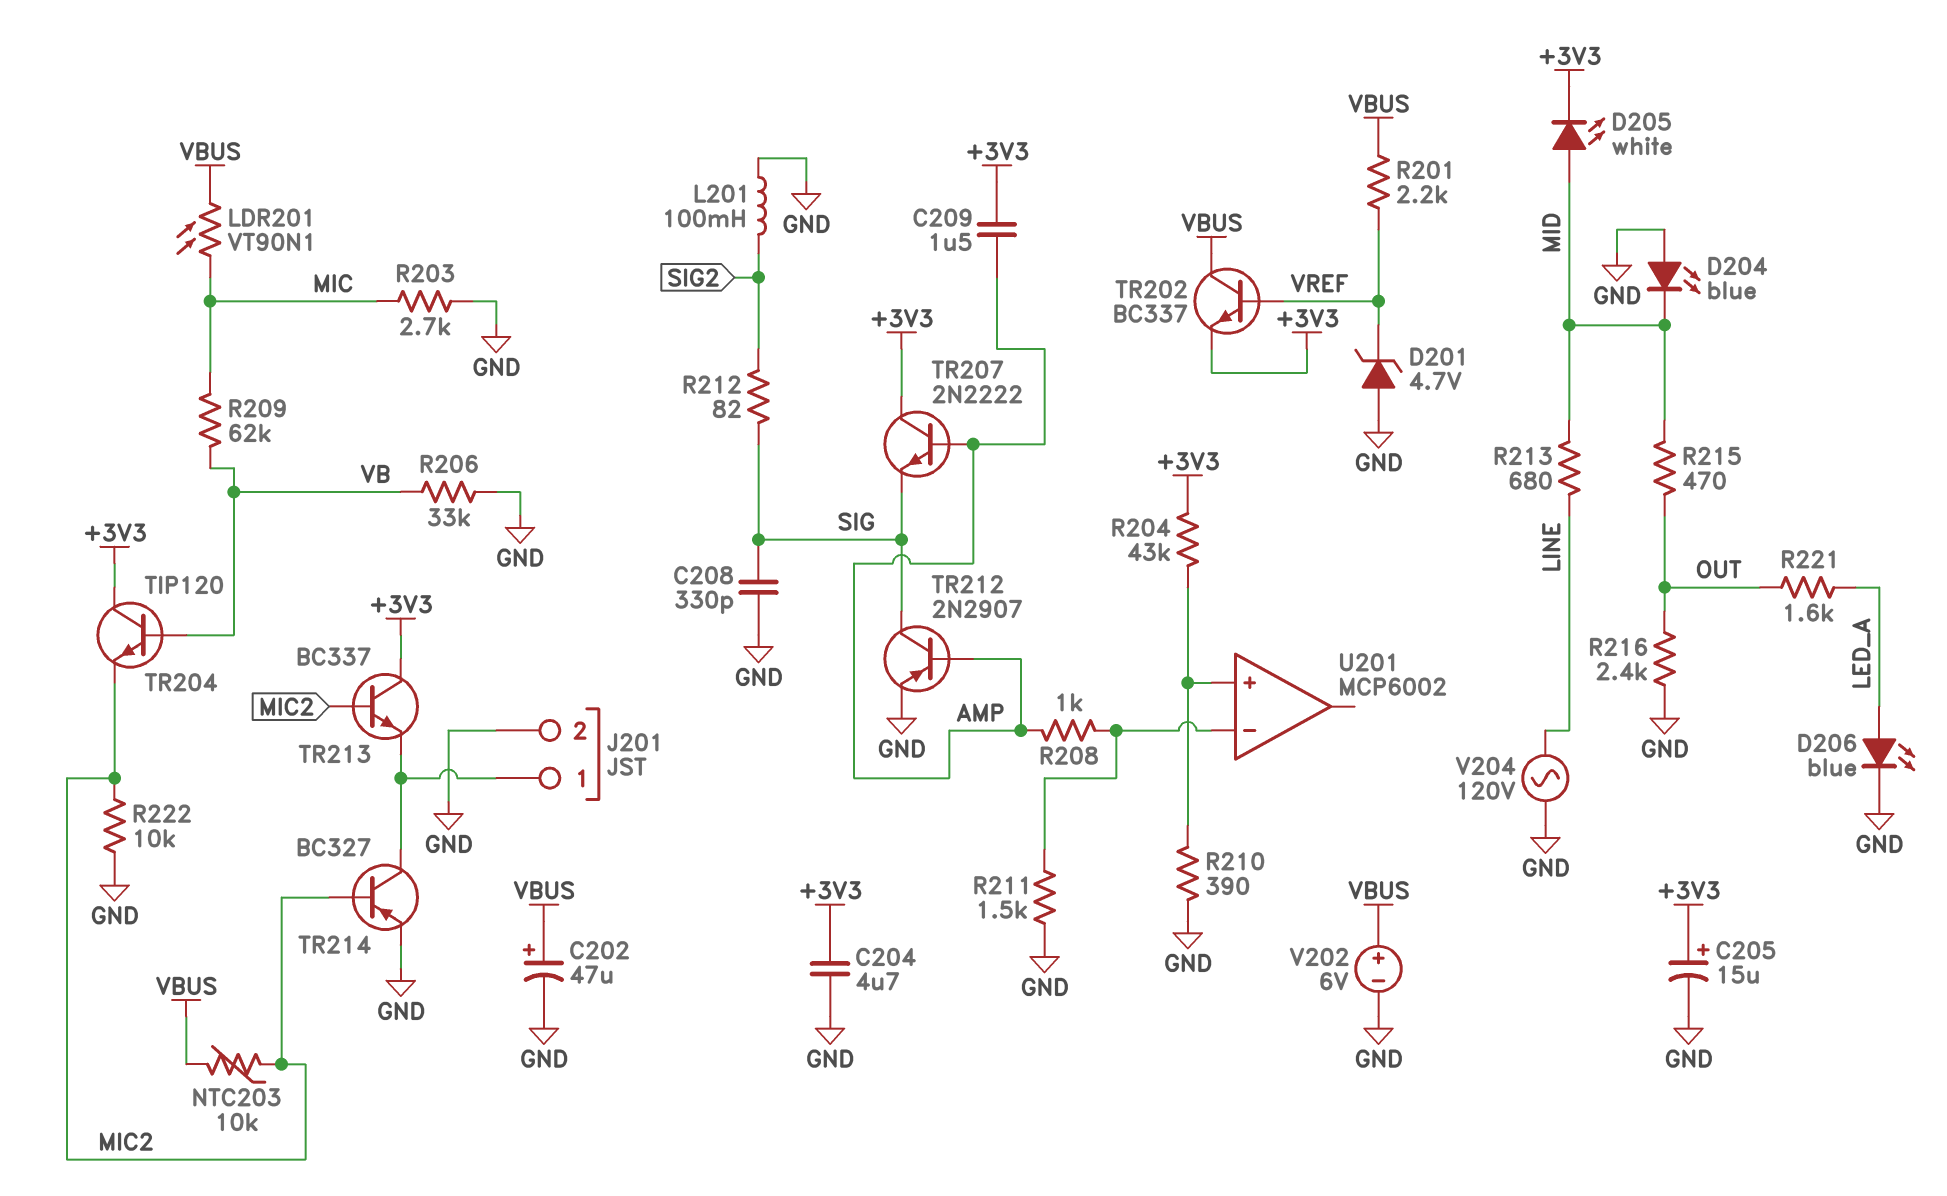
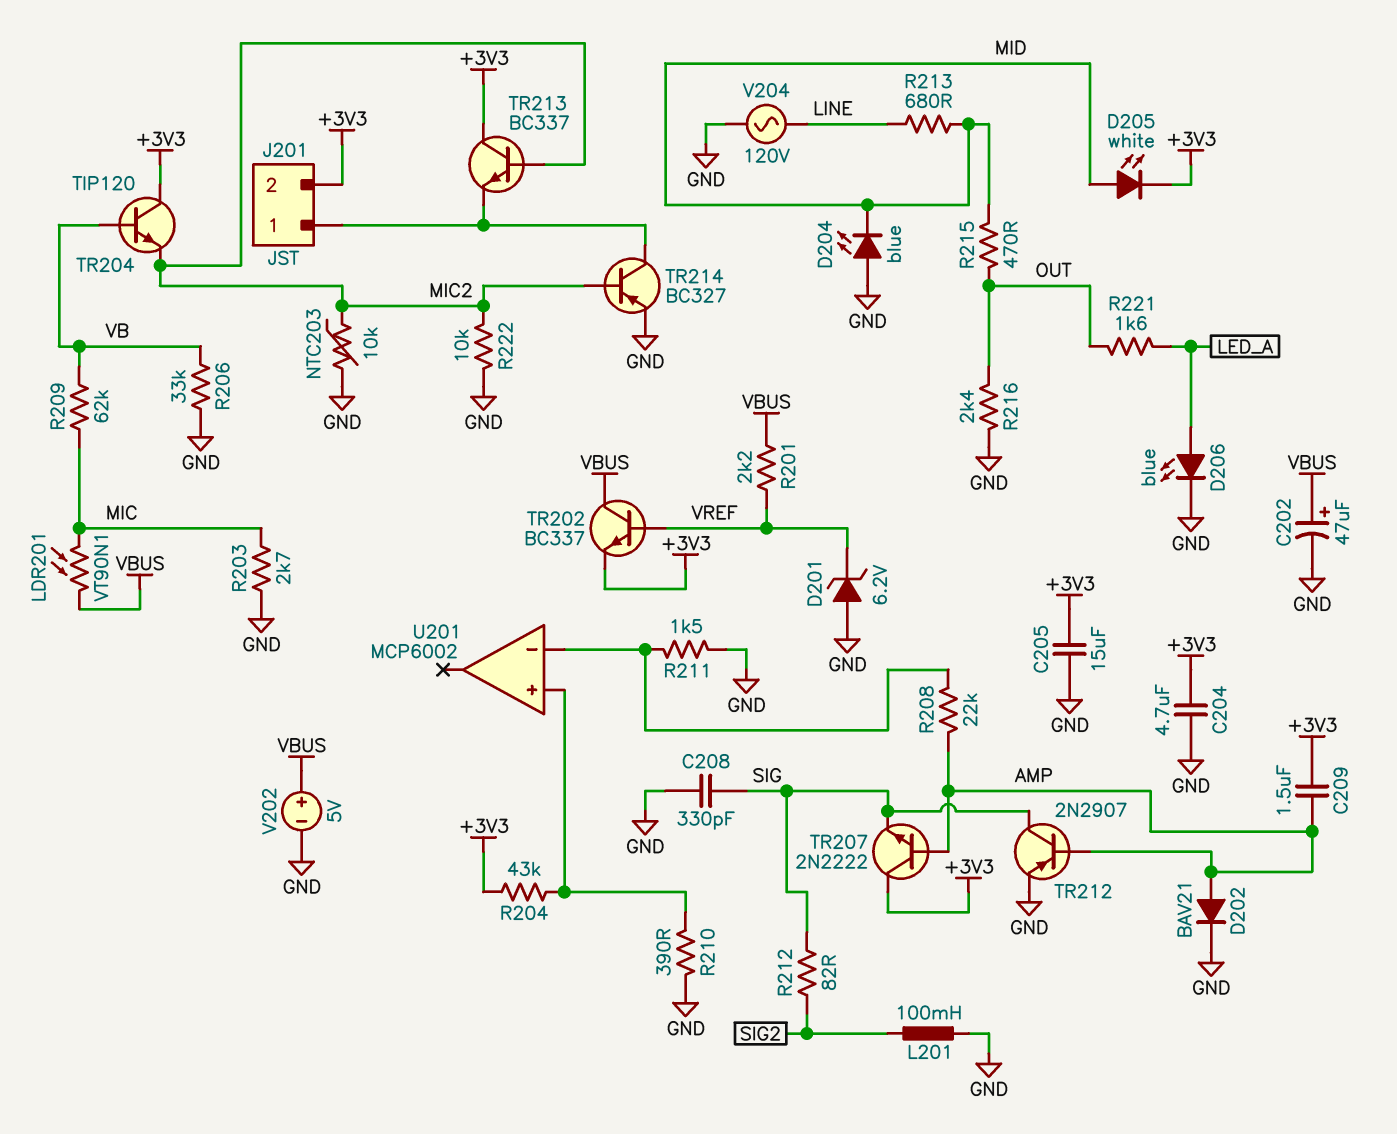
C205: 15uF (plus +3V3, minus GND) -> 15uF (+3V3, GND)
D201: zener 4.7V (A GND, K VREF) -> zener 6.2V (A GND, K VREF)
D202: none -> diode BAV21 (A AMP, K GND)
J201 pin 2: GND -> +3V3
NTC203: 10k (MIC2, VBUS) -> 10k (GND, MIC2)
R208: 1k (AMP, U201/in-) -> 22k (AMP, U201/in-)
V202: 6V (plus VBUS, minus GND) -> 5V (plus VBUS, minus GND)

